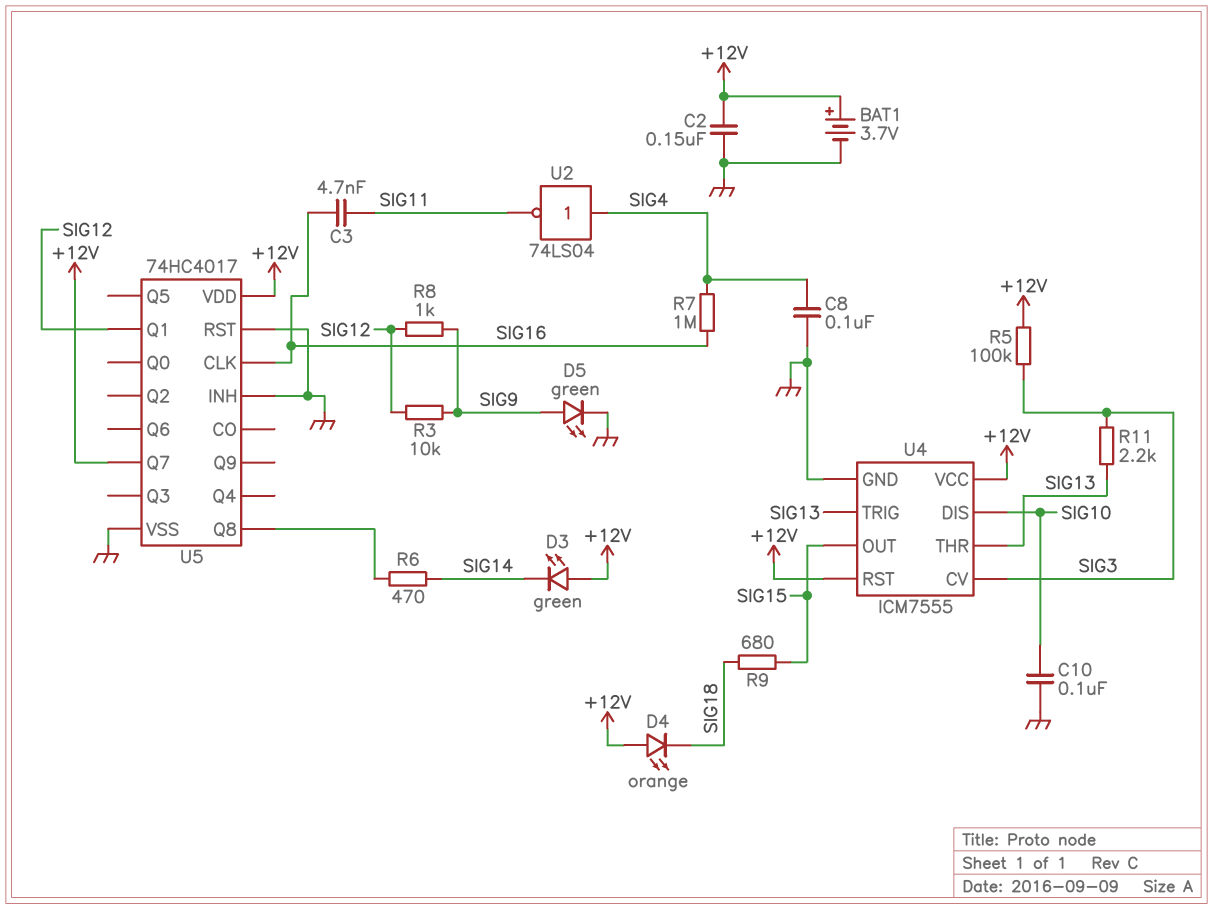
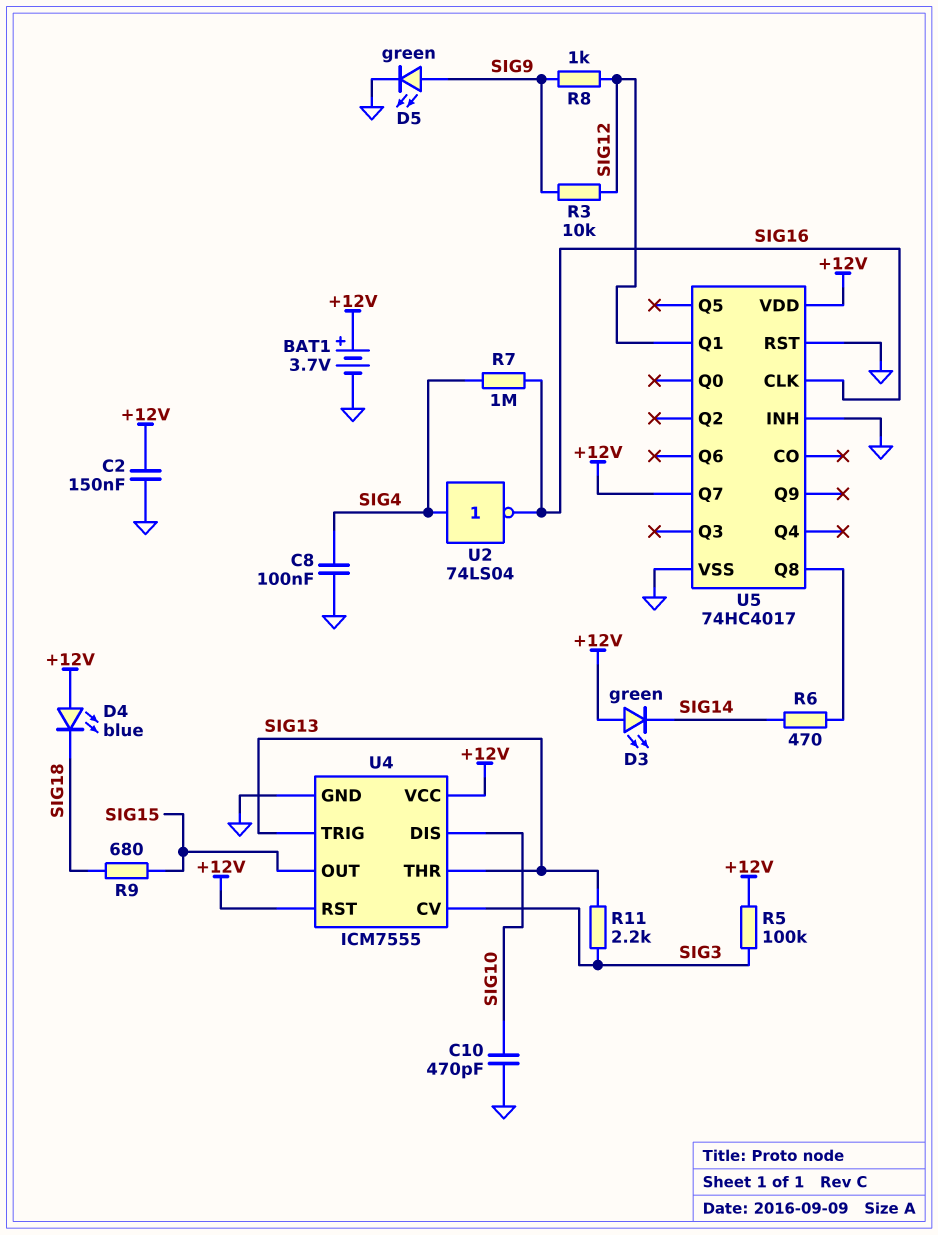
C3: 4.7nF (SIG11, SIG16) -> none
C10: 100nF (GND, SIG10) -> 470pF (GND, SIG10)
D4: LED orange (A +12V, K SIG18) -> LED blue (A +12V, K SIG18)
U2: NOT 74LS04 (in SIG4, out SIG11) -> NOT 74LS04 (in SIG4, out SIG16)

